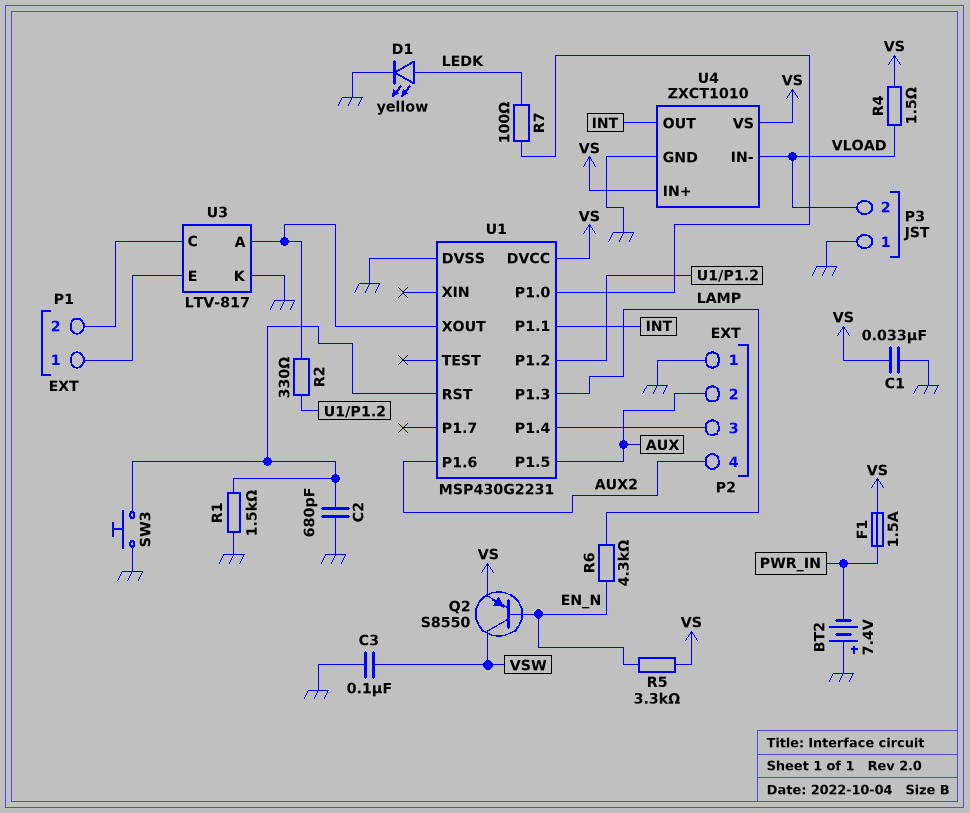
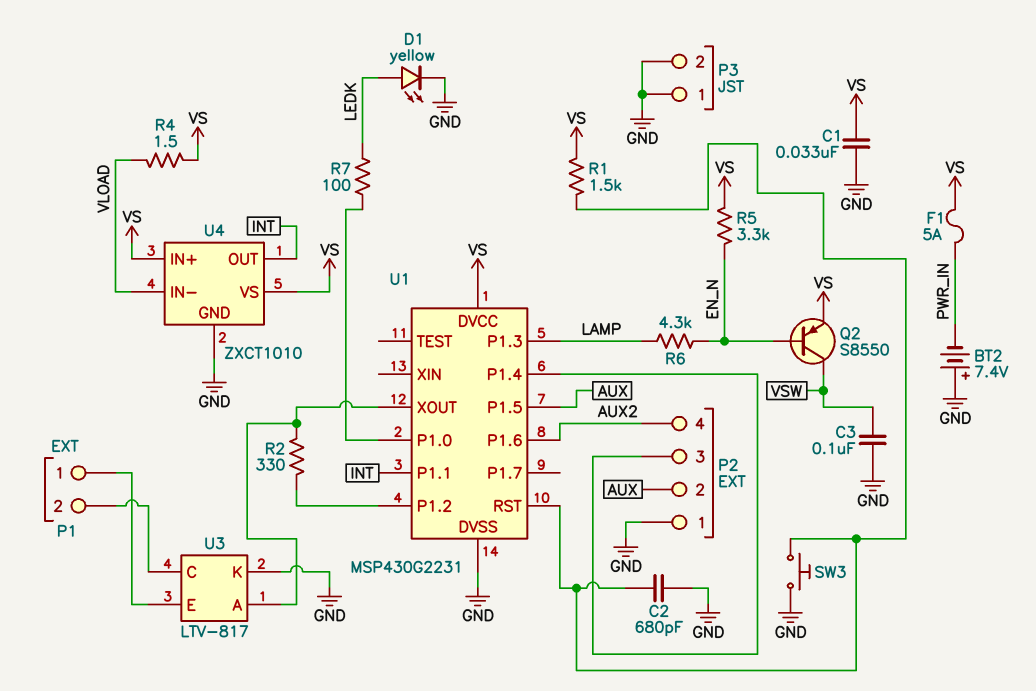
F1: 1.5A (PWR_IN, VS) -> 5A (PWR_IN, VS)
P3 pin 2: VLOAD -> GND
R1: 1.5k (GND, U1/RST) -> 1.5k (U1/RST, VS)

